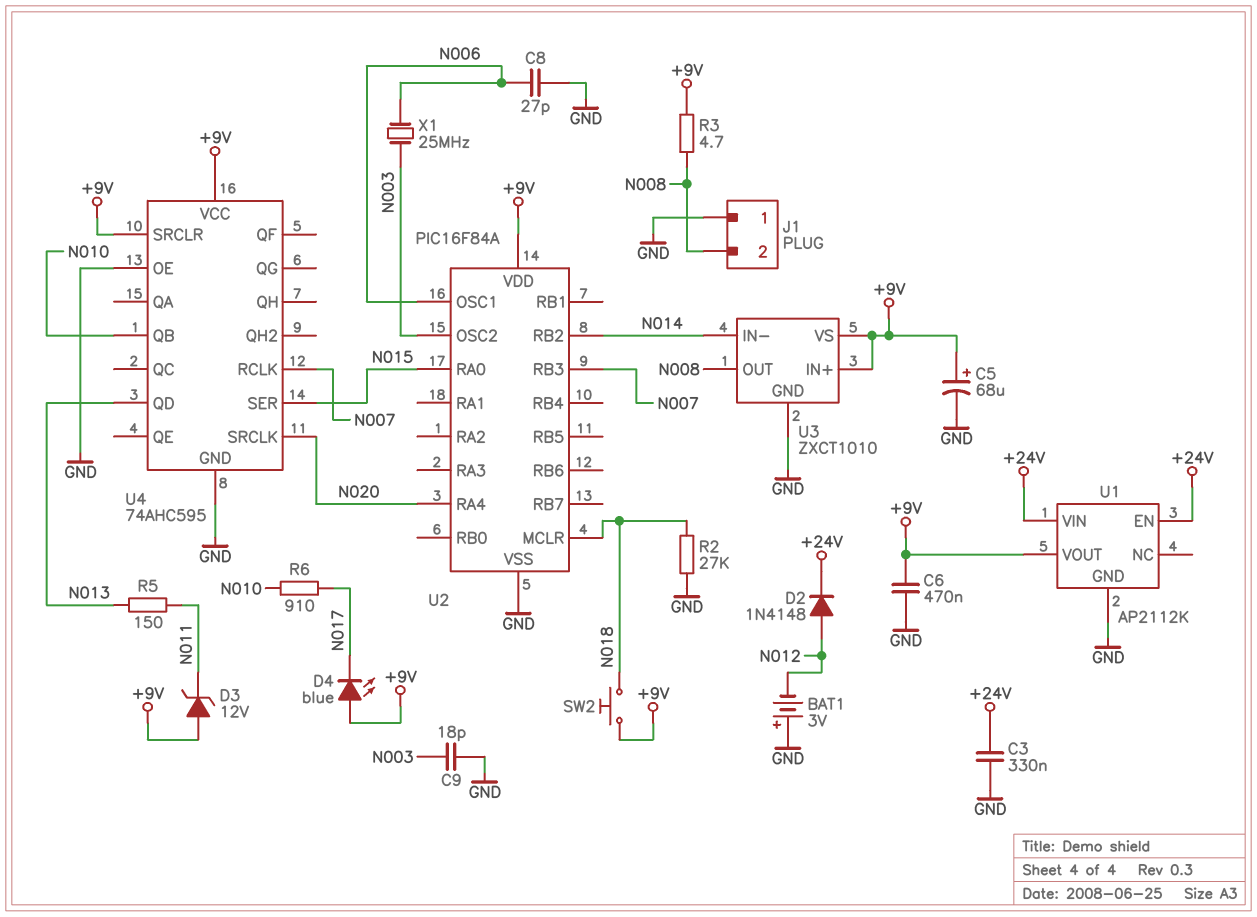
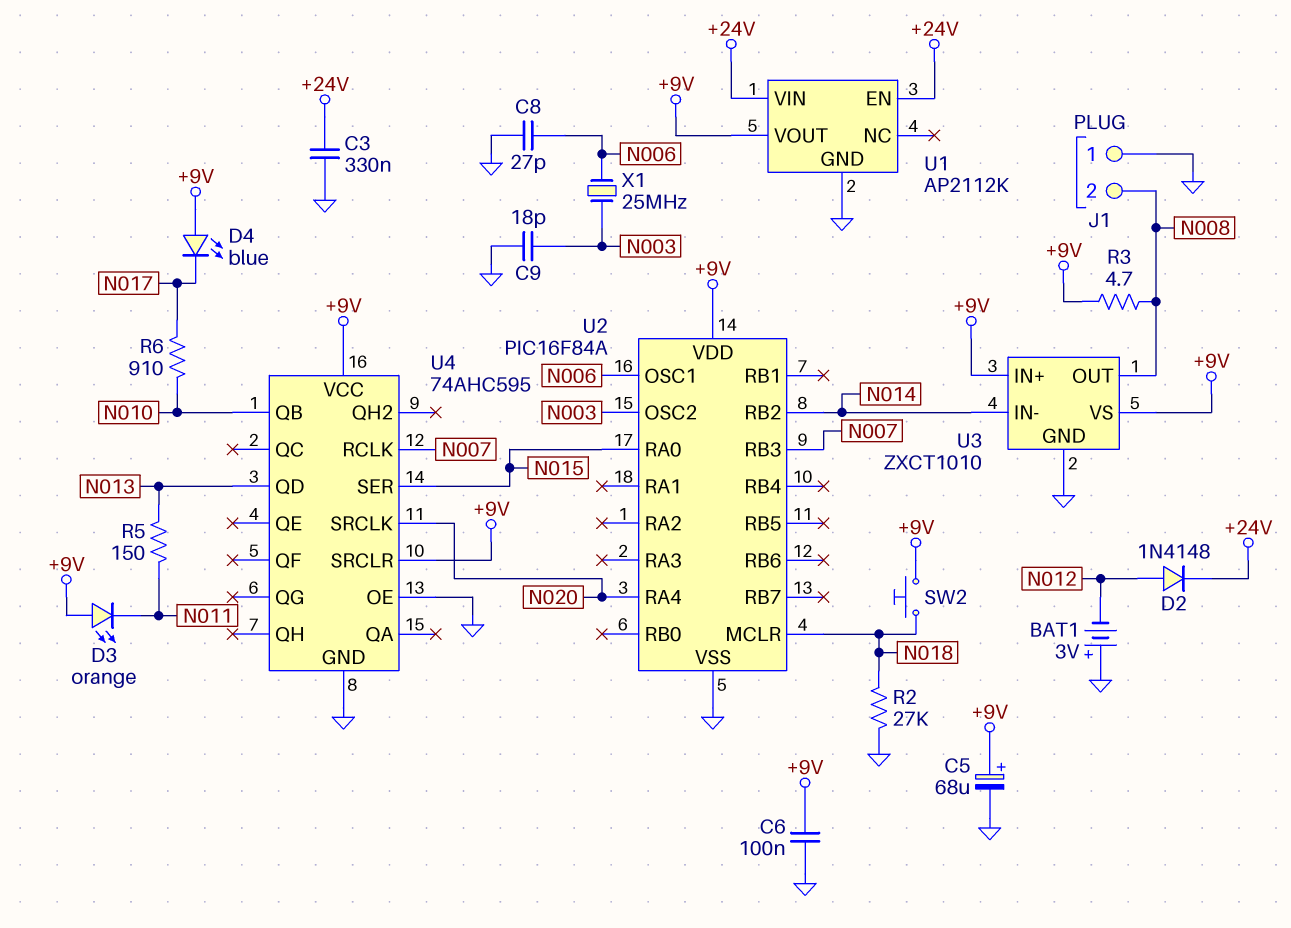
C6: 470nF (+9V, GND) -> 100nF (+9V, GND)
D3: zener 12V (A +9V, K N011) -> LED orange (A +9V, K N011)

